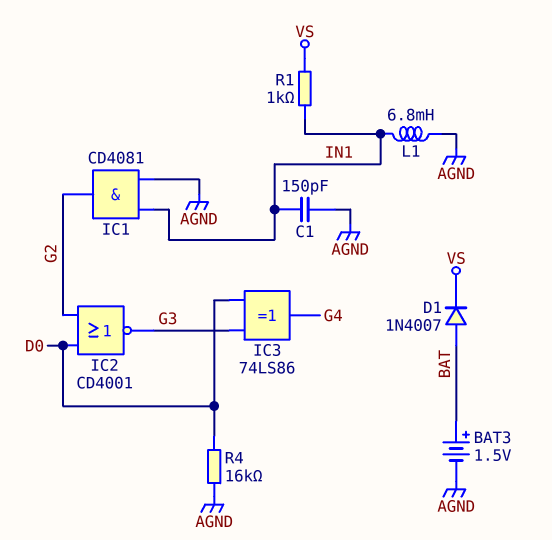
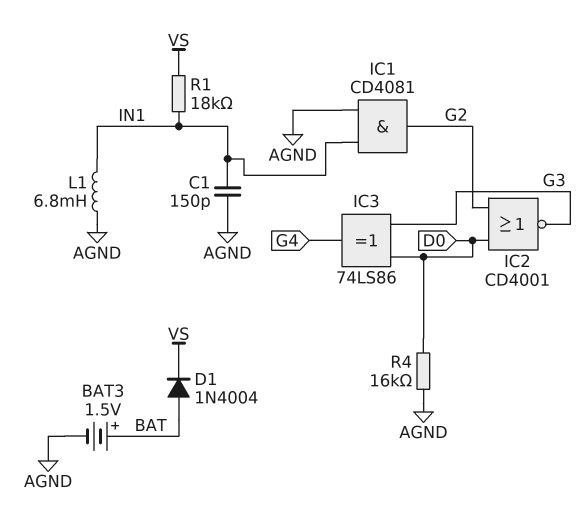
D1: diode 1N4007 (A BAT, K VS) -> diode 1N4004 (A BAT, K VS)
R1: 1k (IN1, VS) -> 18k (IN1, VS)

